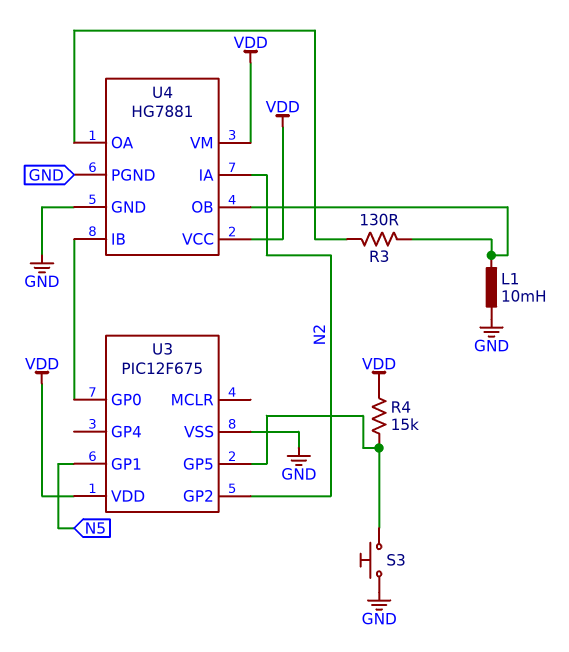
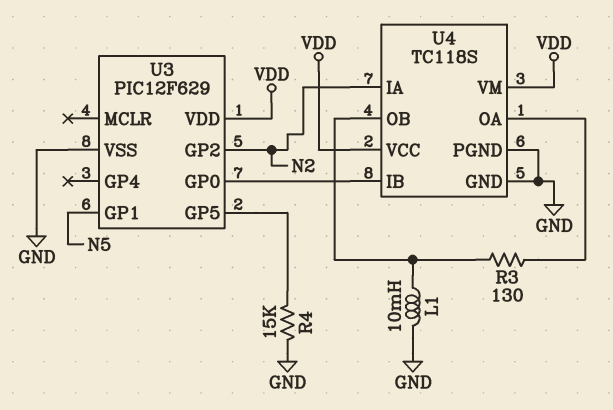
R4: 15k (U3/GP5, VDD) -> 15k (GND, U3/GP5)
S3: button (GND, U3/GP5) -> none
U3: PIC12F675 -> PIC12F629
U4: HG7881 -> TC118S

